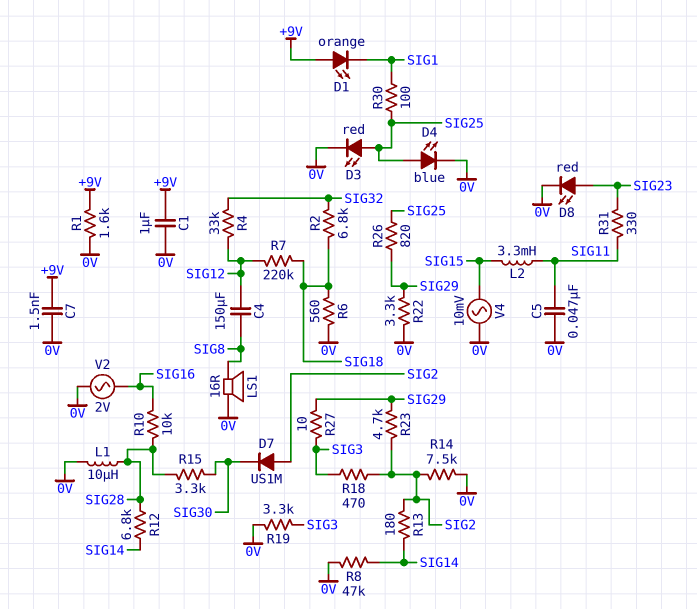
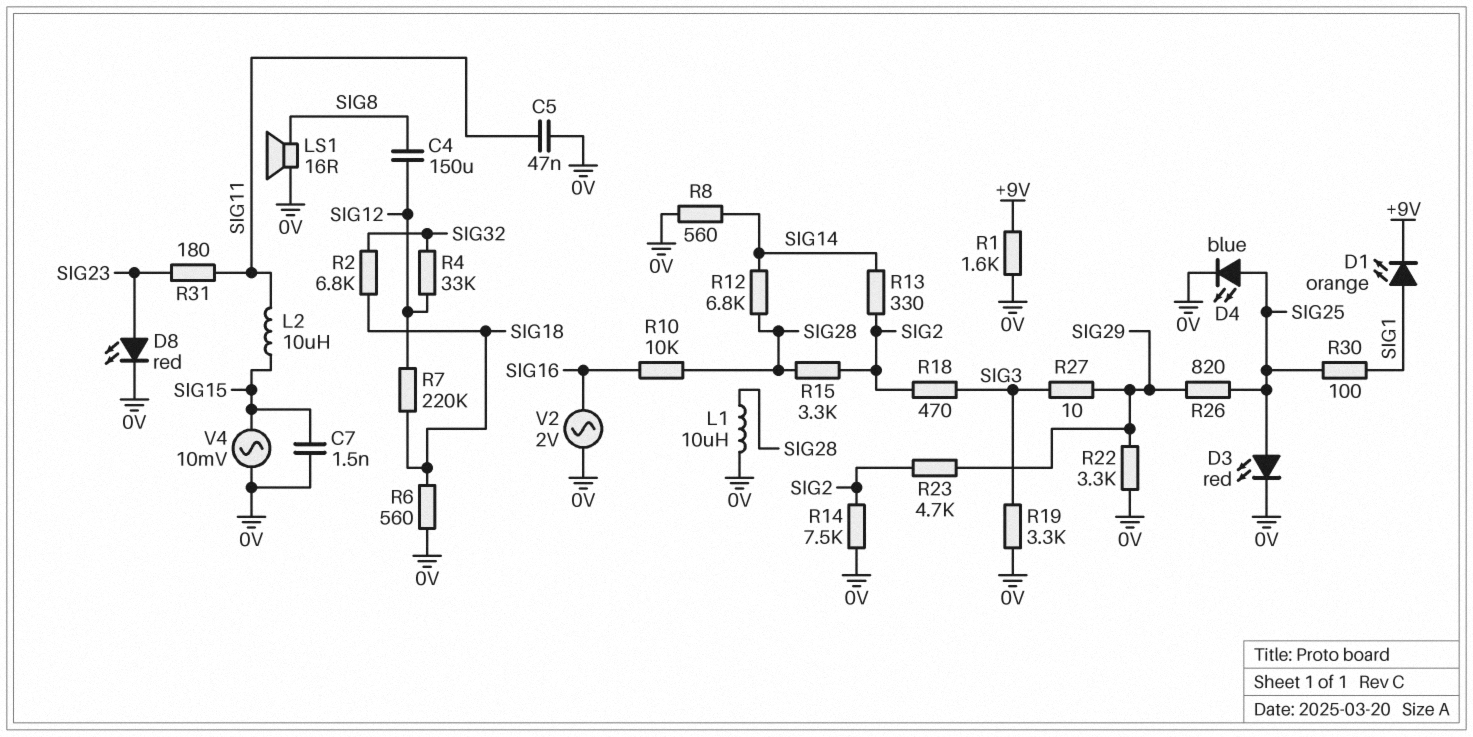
C1: 1uF (+9V, 0V) -> none
C7: 1.5nF (+9V, 0V) -> 1.5nF (0V, SIG15)
D1: LED orange (A +9V, K SIG1) -> LED orange (A SIG1, K +9V)
D7: diode US1M (A SIG2, K SIG30) -> none
L2: 3.3mH (SIG11, SIG15) -> 10uH (SIG11, SIG15)
R8: 47k (0V, SIG14) -> 560 (0V, SIG14)
R13: 180 (SIG2, SIG14) -> 330 (SIG2, SIG14)
R15: 3.3k (SIG28, SIG30) -> 3.3k (SIG2, SIG28)
R31: 330 (SIG11, SIG23) -> 180 (SIG11, SIG23)

